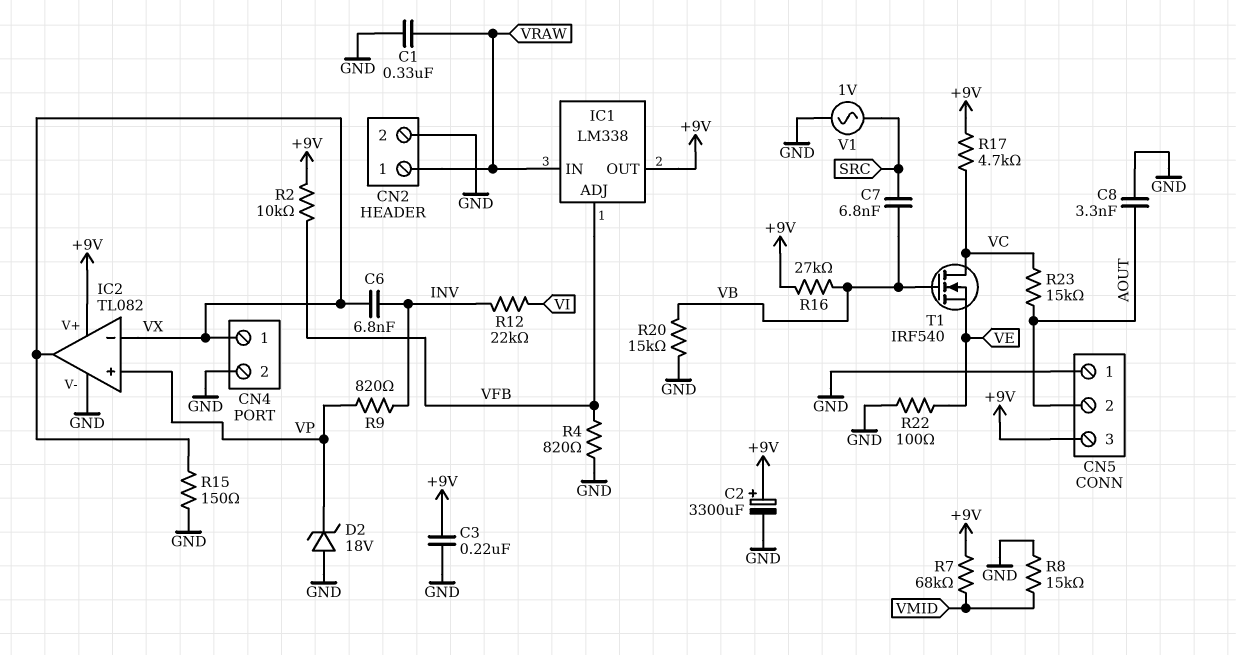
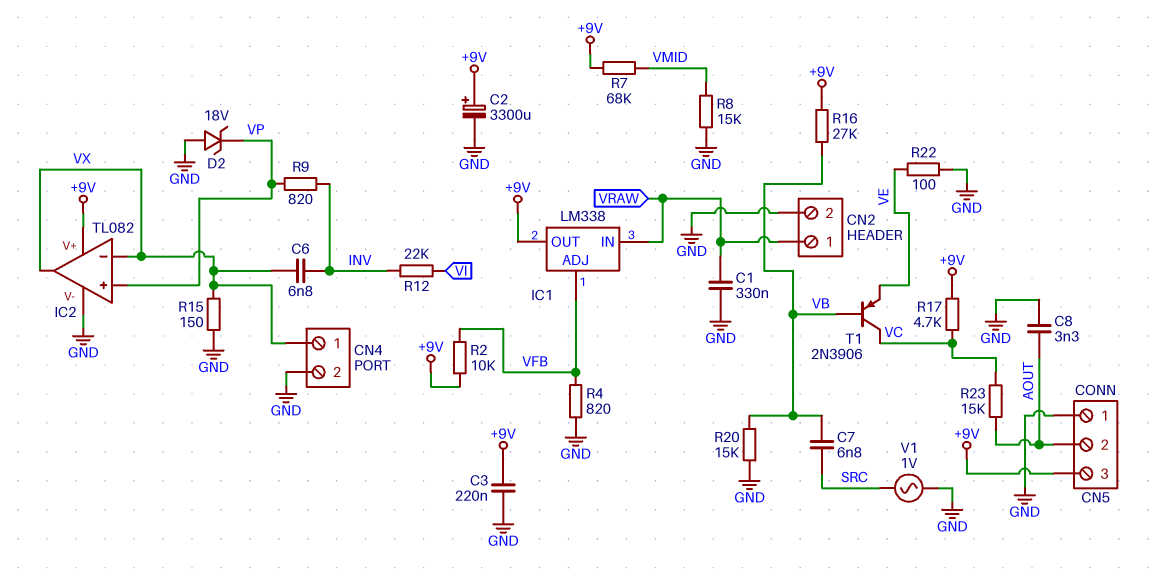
T1: NMOS IRF540 (G VB, D VC, S VE) -> PNP 2N3906 (B VB, C VC, E VE)

